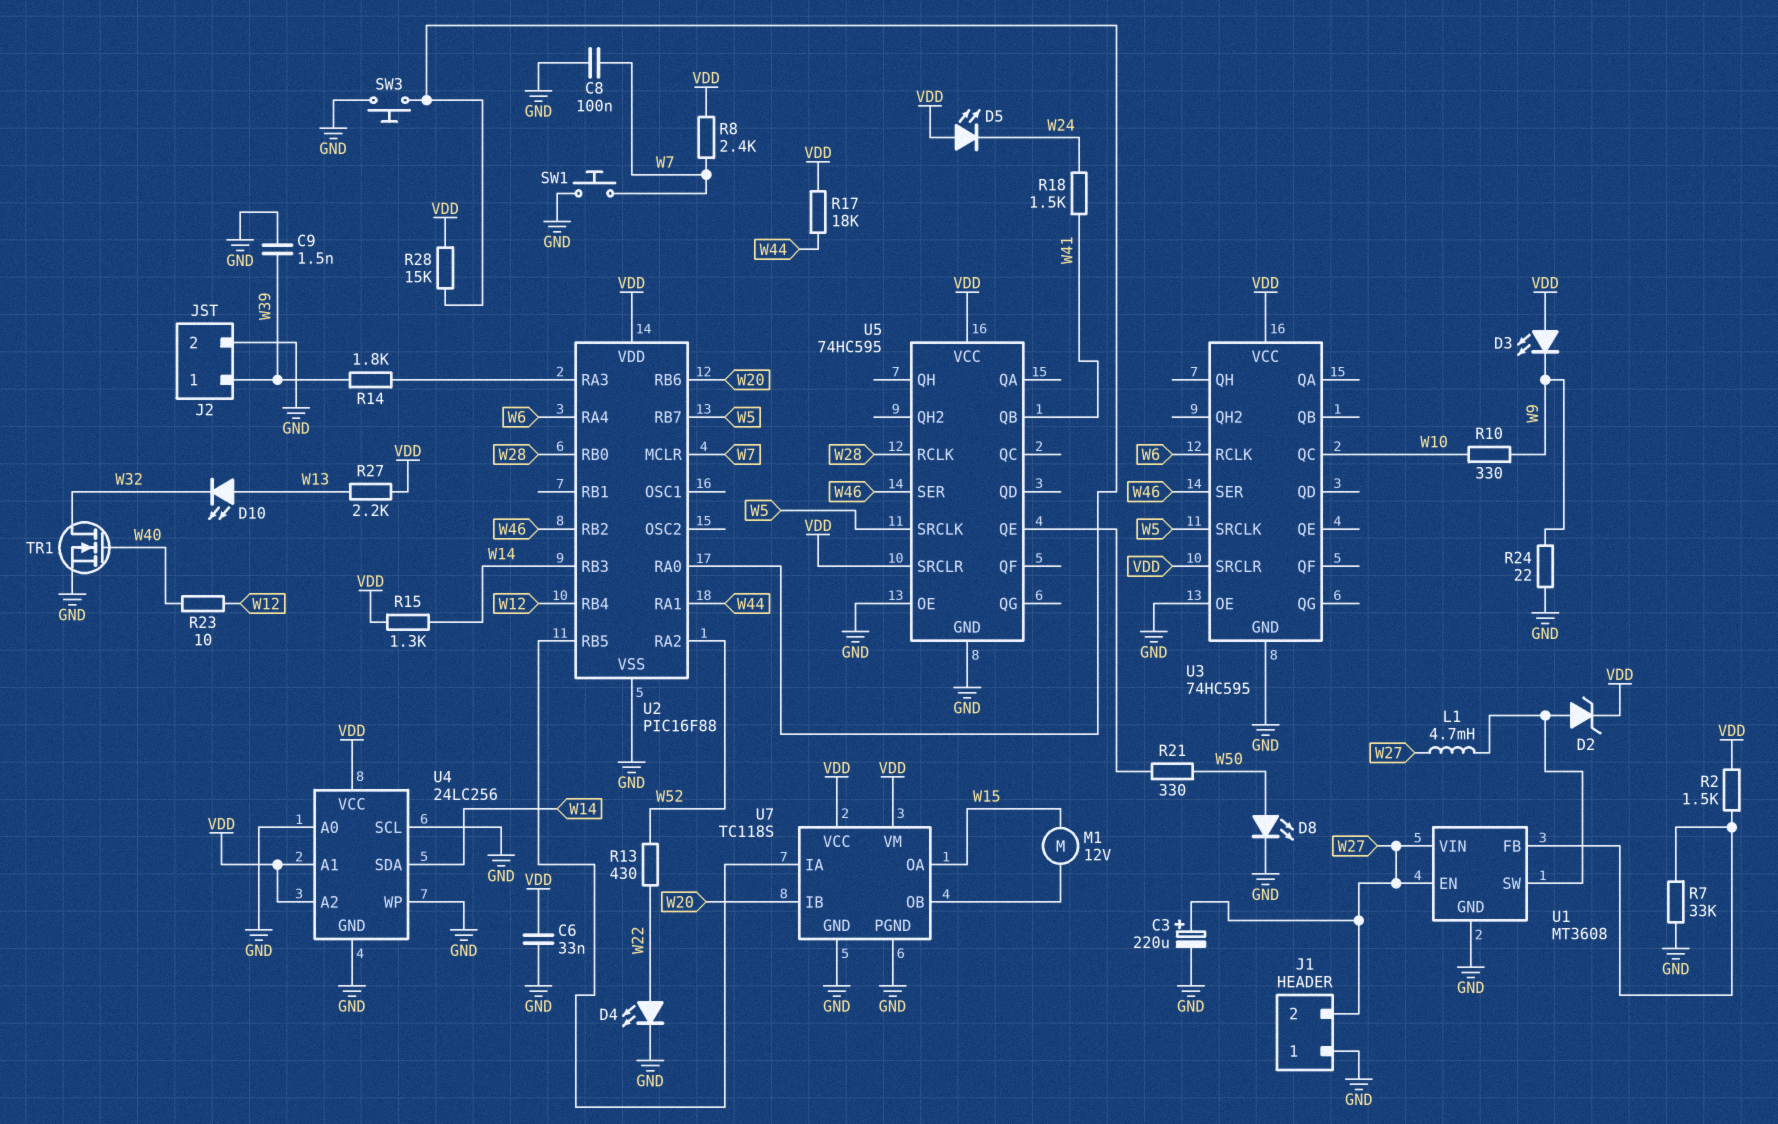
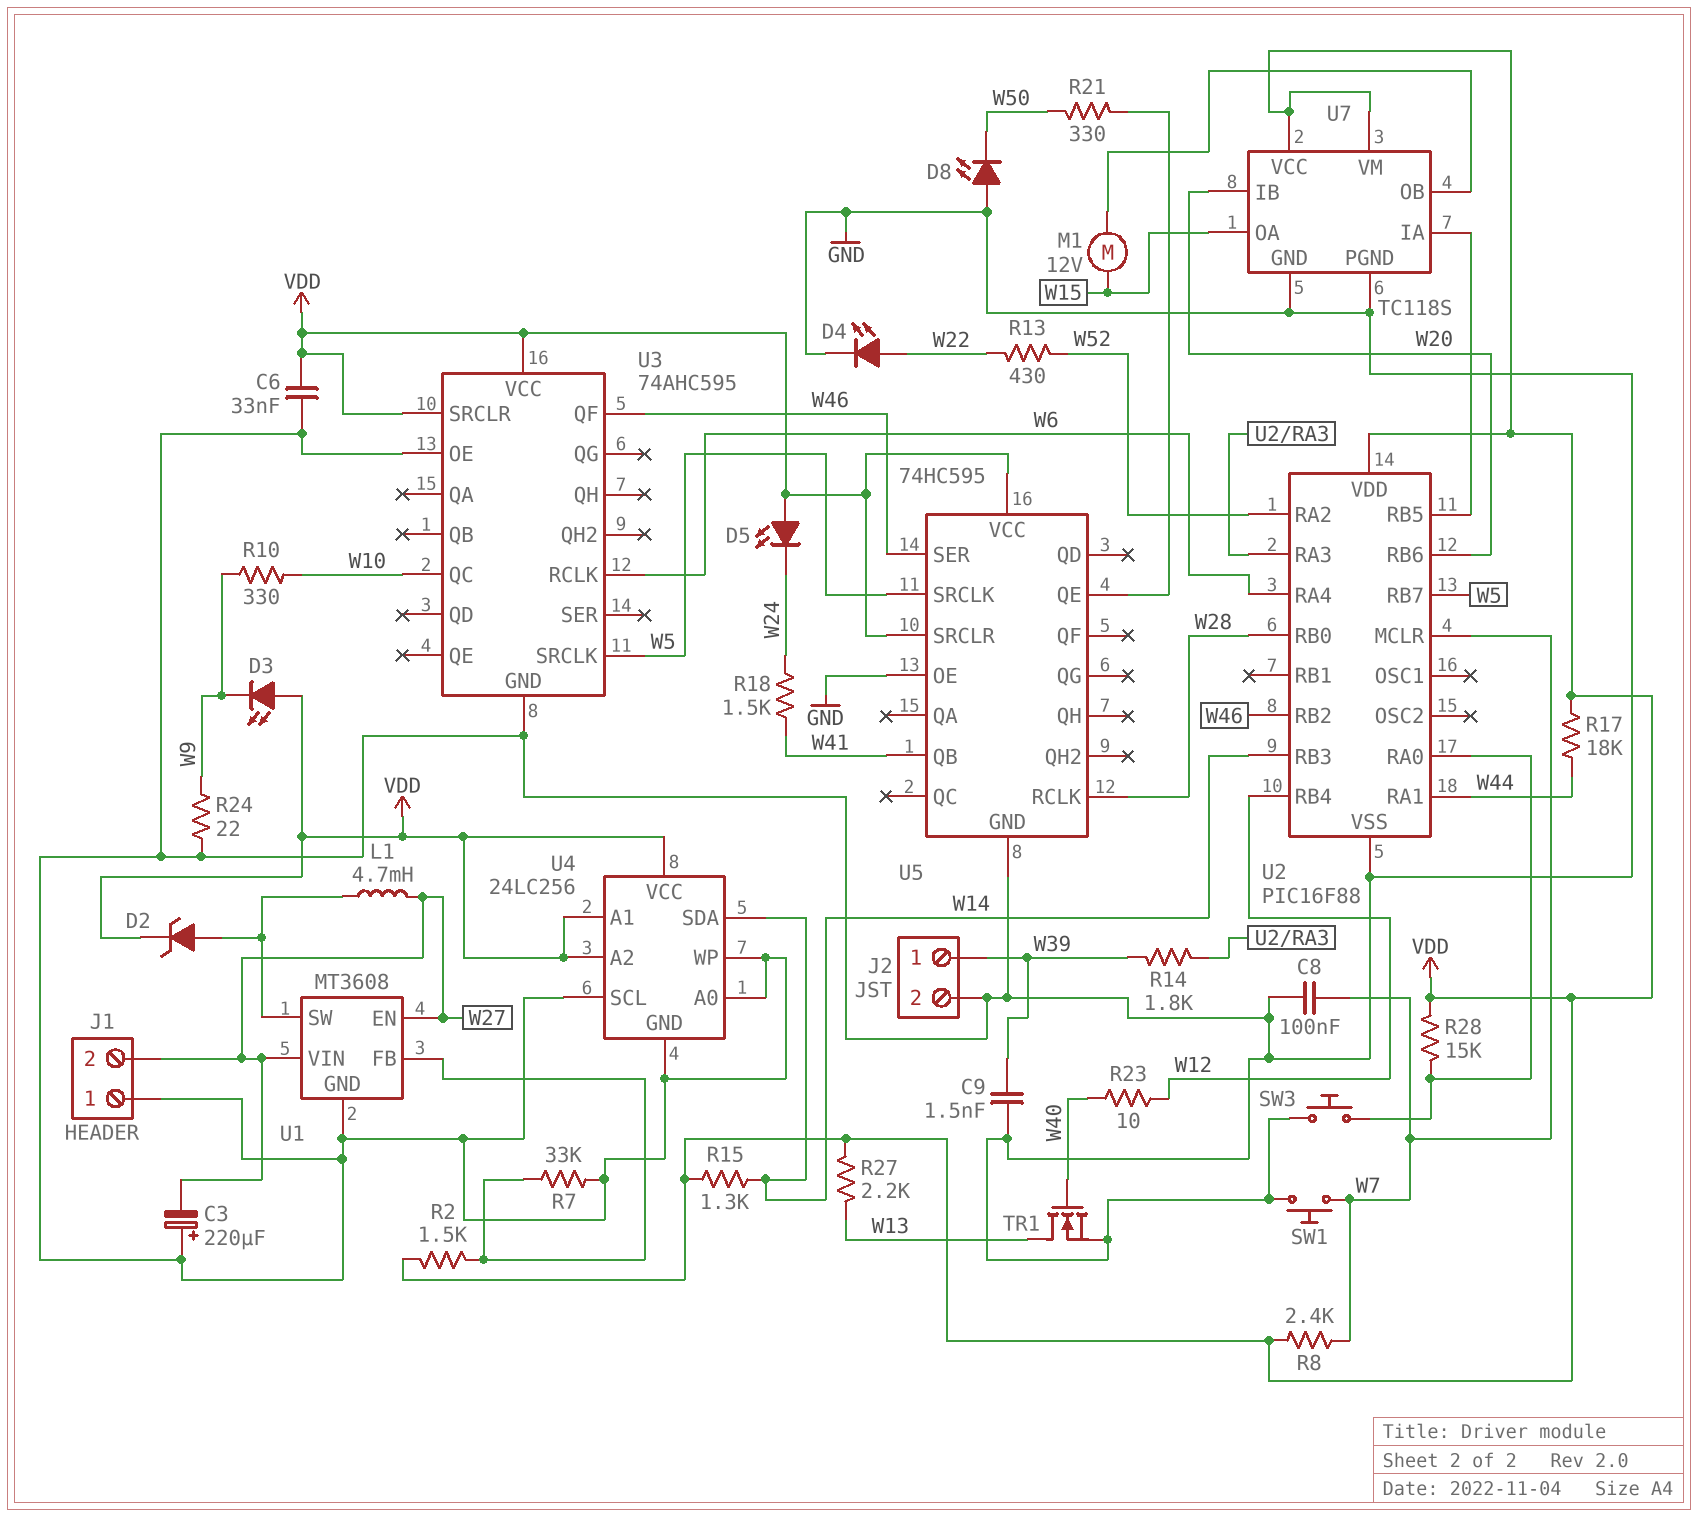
C3: 220uF (plus W27, minus GND) -> 220uF (plus GND, minus W27)
D8: LED (A W50, K GND) -> LED (A GND, K W50)
D10: LED (A W13, K W32) -> none
TR1: NMOS (G W40, D W32, S GND) -> NMOS (G W40, D W13, S GND)
U3: 74HC595 -> 74AHC595
U3 pin QF: none -> W46
U3 pin SER: W46 -> none

